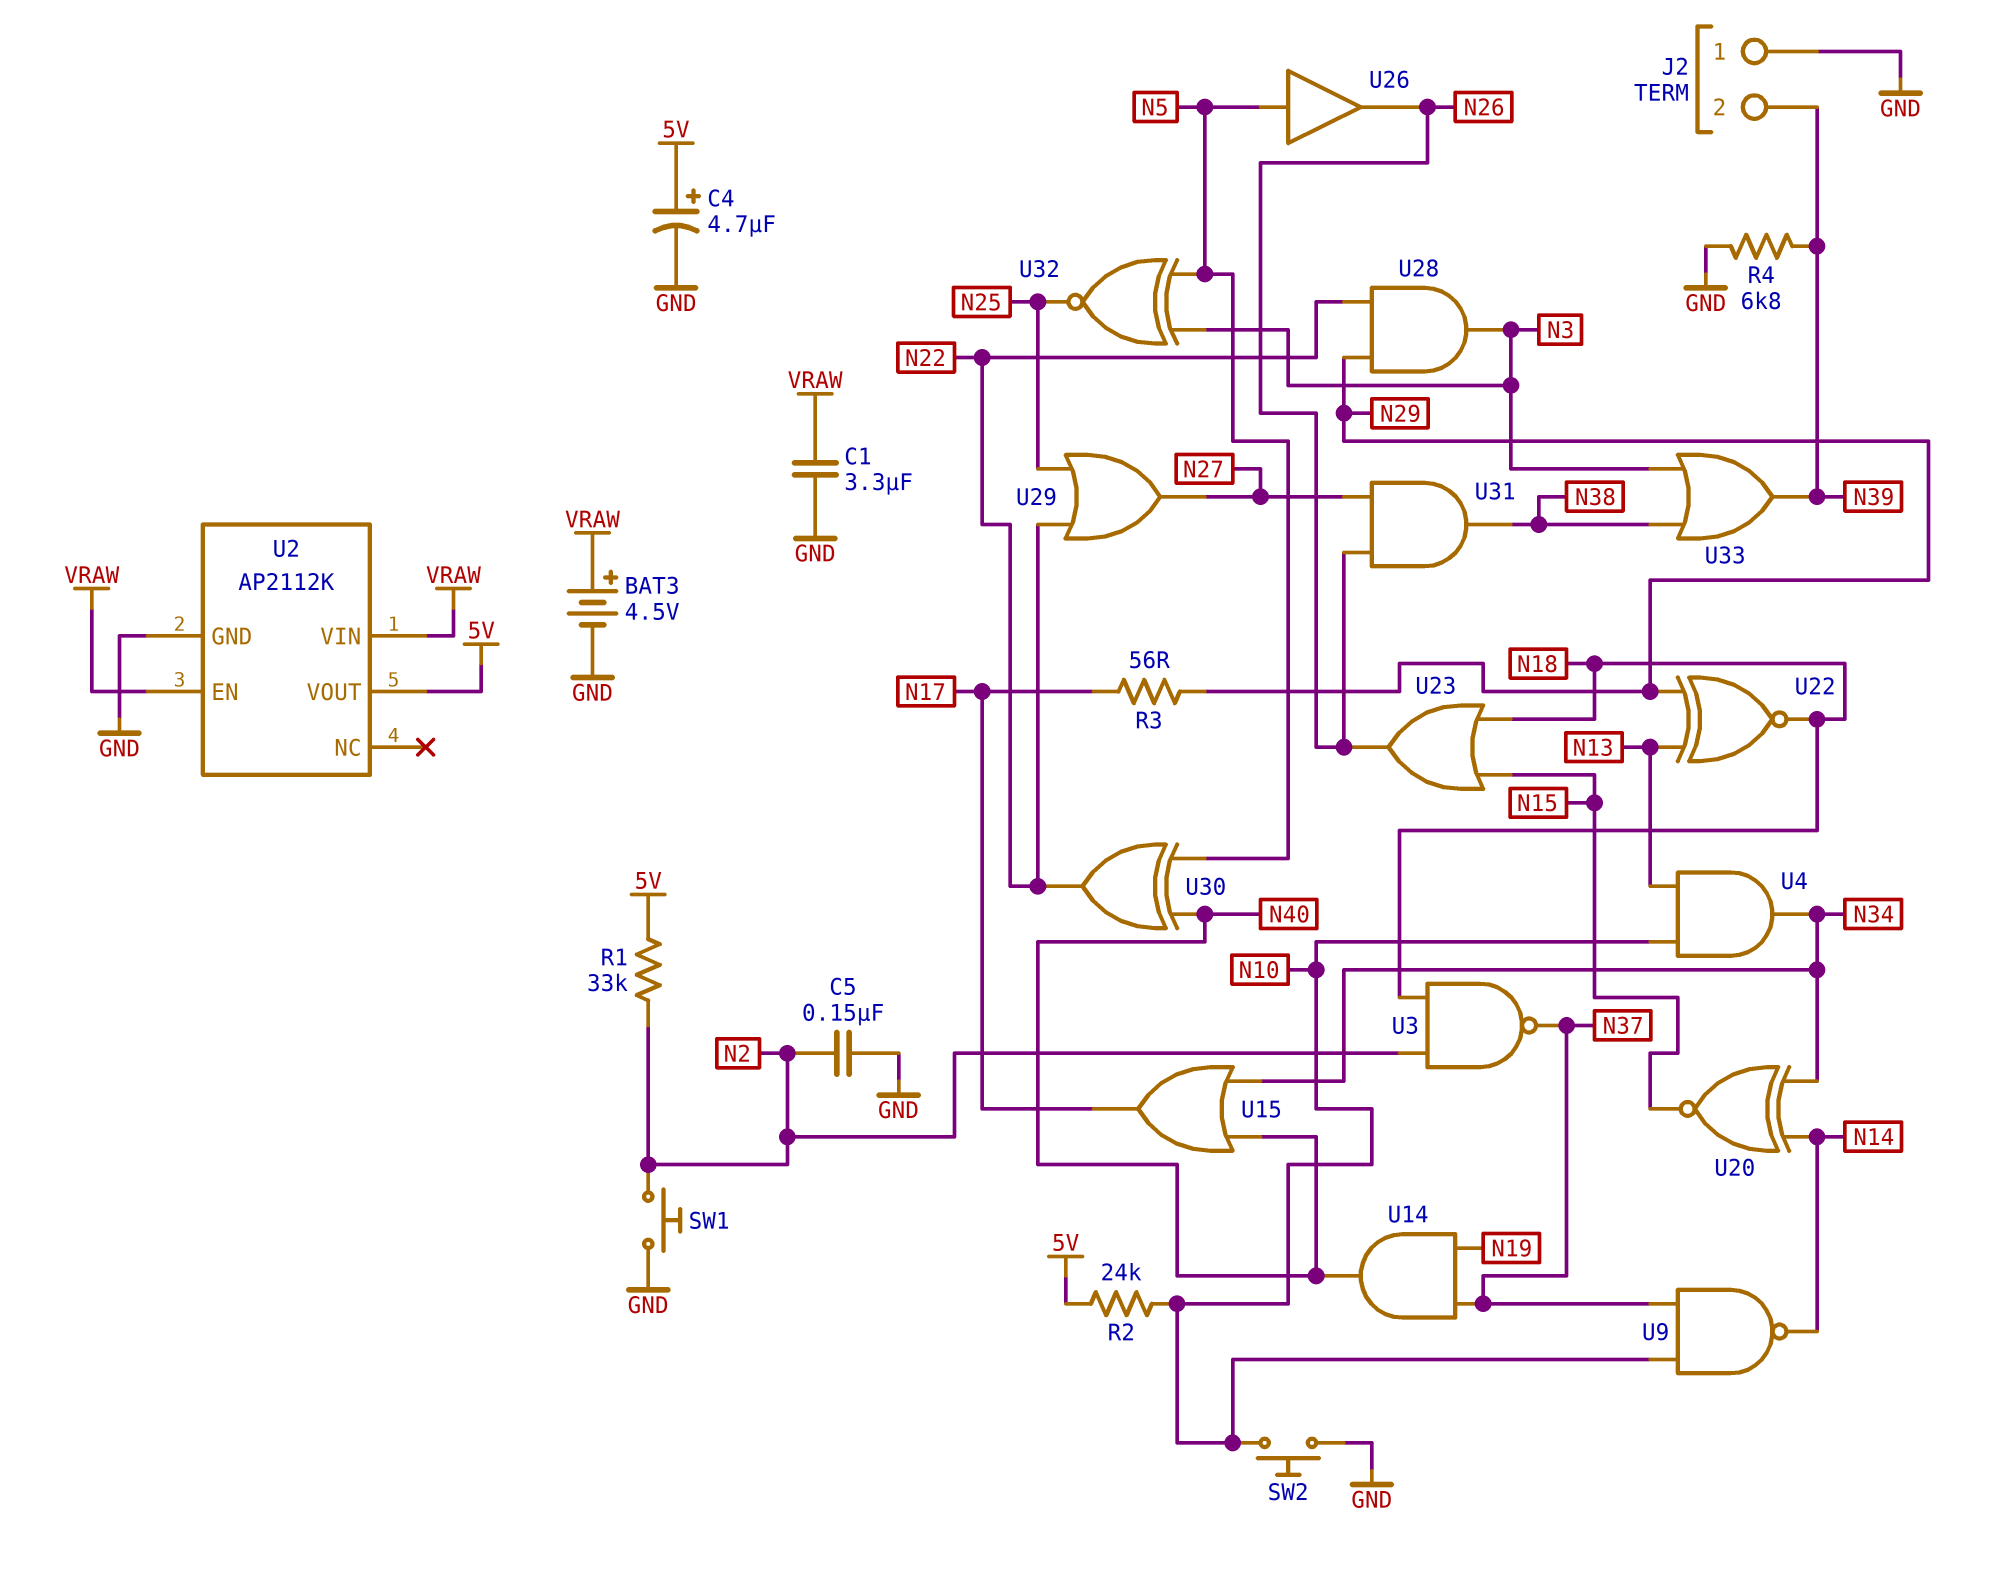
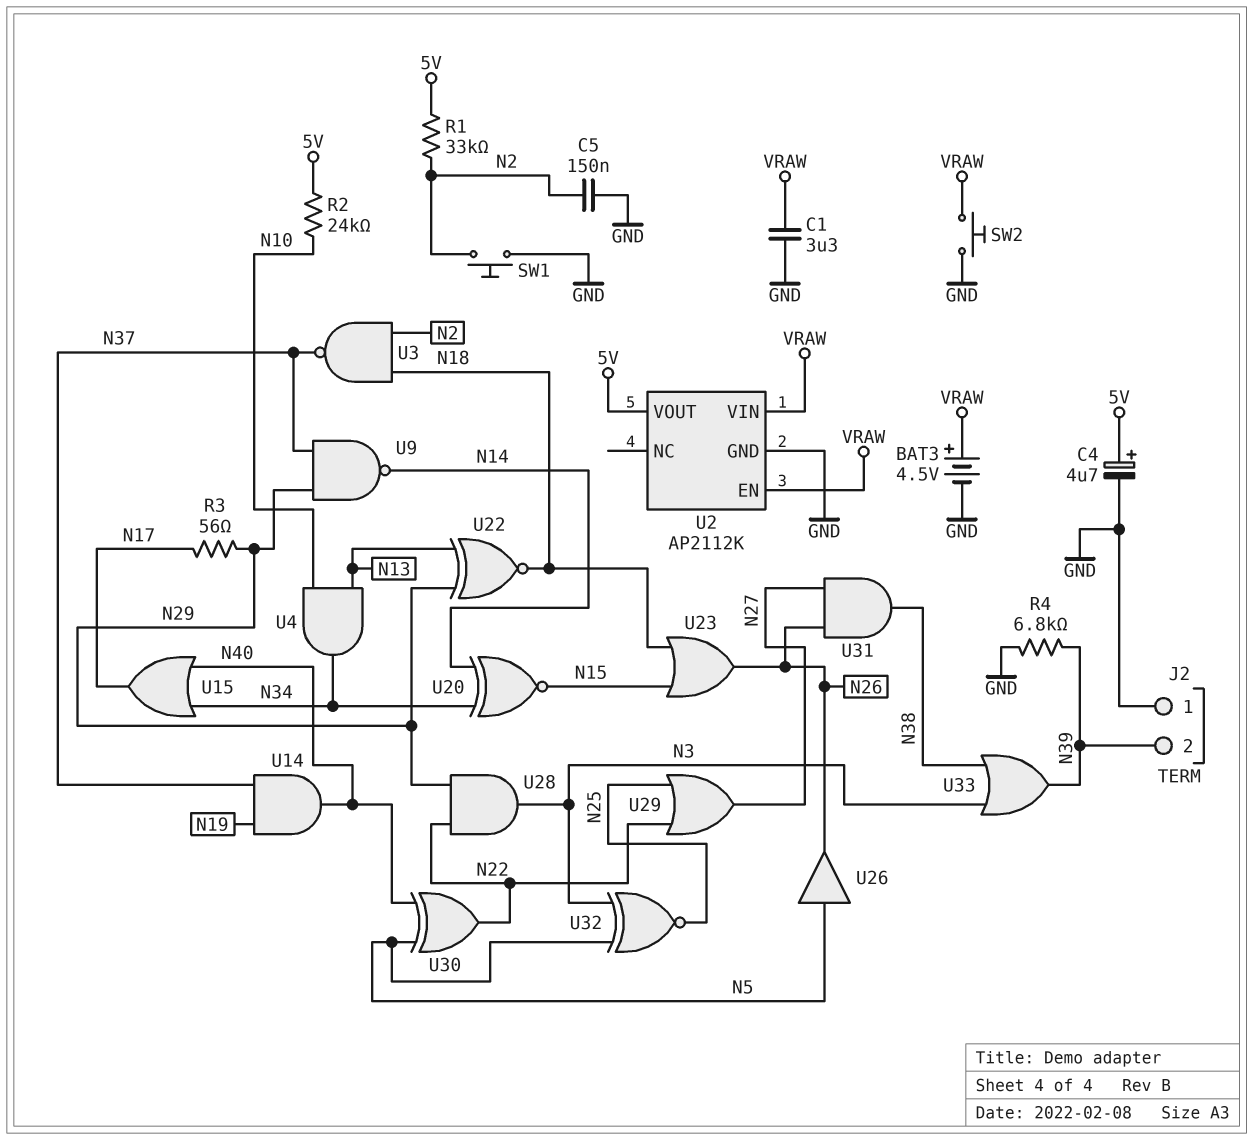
SW2: button (GND, N10) -> button (GND, VRAW)
U9: NAND (in N10, in N37, out N14) -> NAND (in N29, in N37, out N14)

